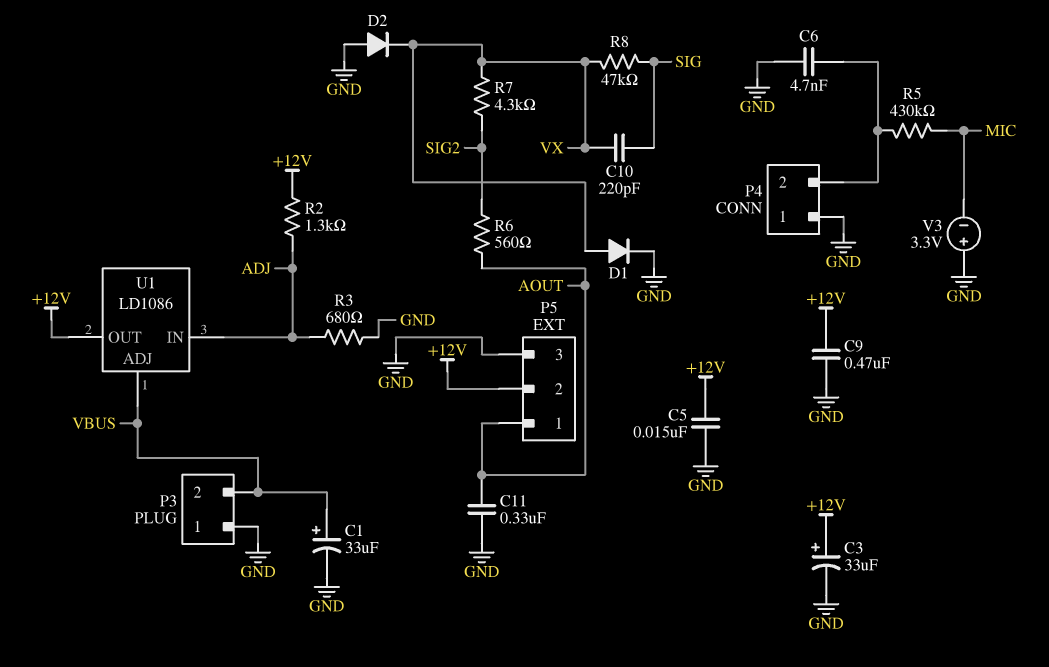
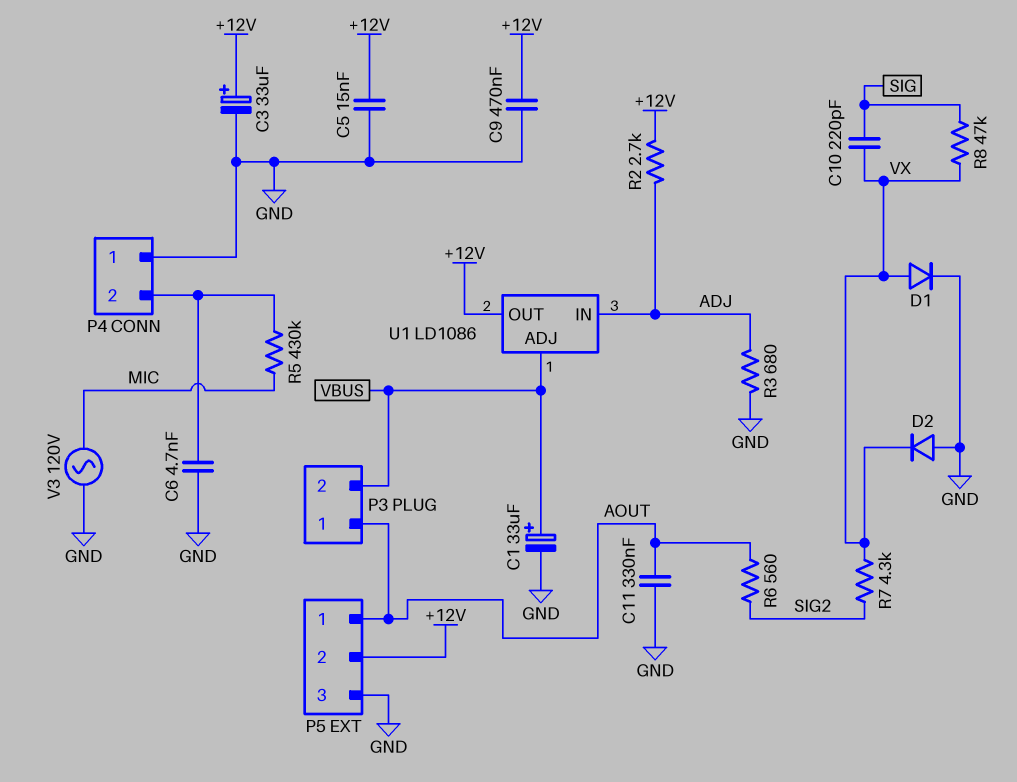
P3 pin 1: GND -> AOUT
R2: 1.3k (+12V, ADJ) -> 2.7k (+12V, ADJ)
V3: 3.3V (plus GND, minus MIC) -> AC 120V (GND, MIC)

